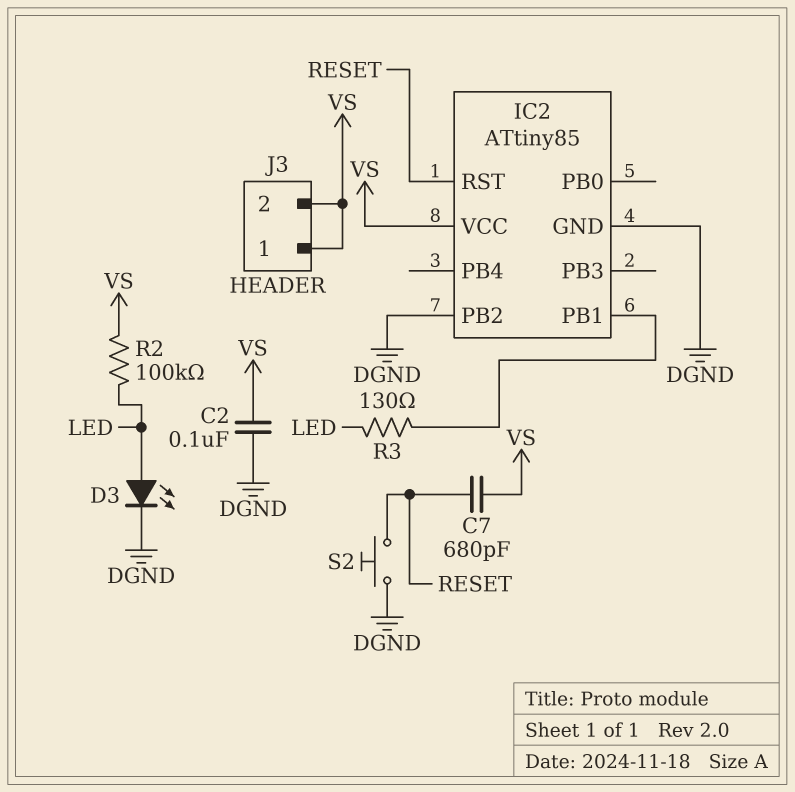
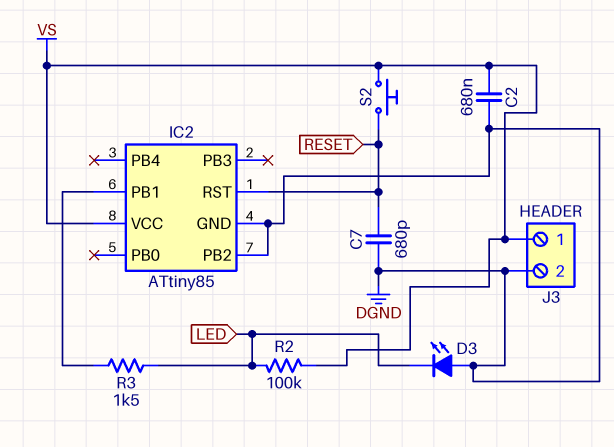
C2: 100nF (DGND, VS) -> 680nF (DGND, VS)
C7: 680pF (RESET, VS) -> 680pF (DGND, RESET)
D3: LED (A LED, K DGND) -> LED (A DGND, K LED)
J3 pin 2: VS -> DGND
R3: 130 (IC2/PB1, LED) -> 1.5k (IC2/PB1, LED)
S2: button (DGND, RESET) -> button (RESET, VS)

